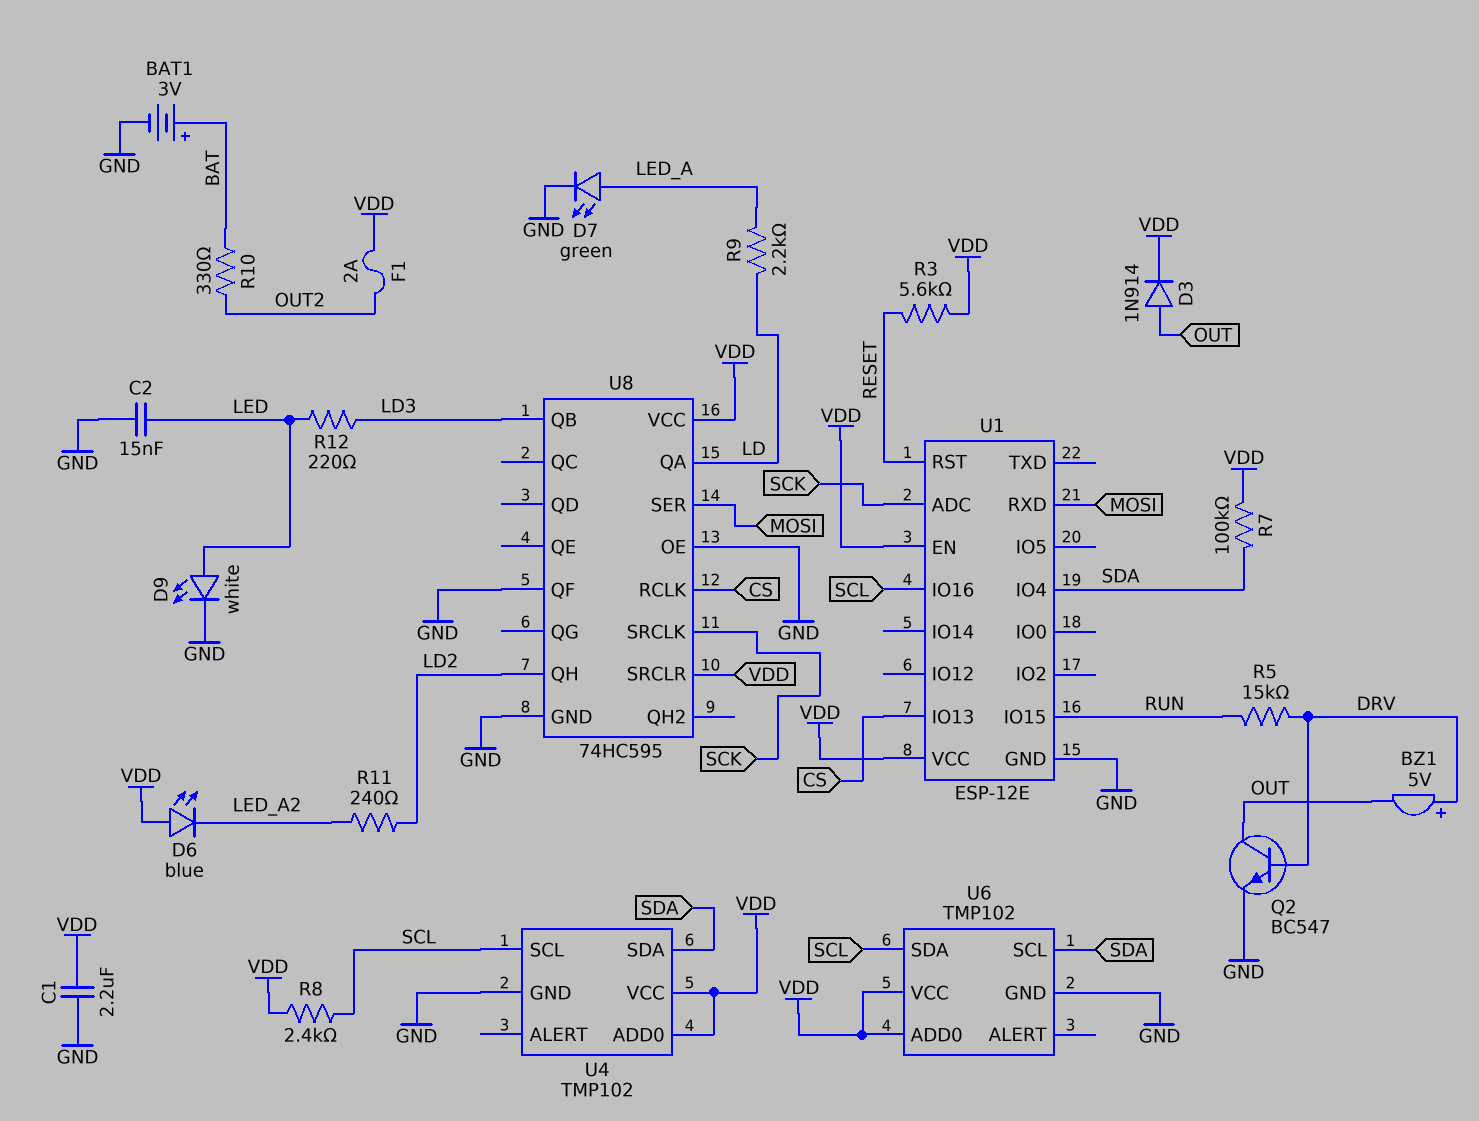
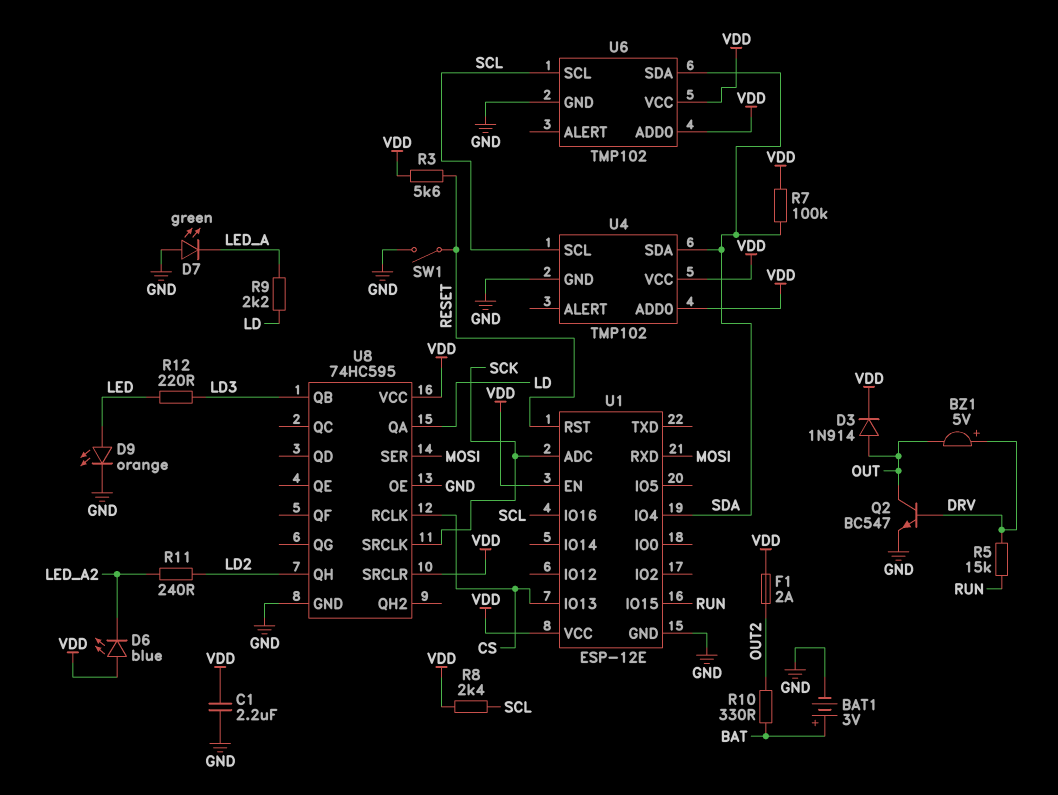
C2: 15nF (GND, LED) -> none
D7: LED green (A LED_A, K GND) -> LED green (A GND, K LED_A)
D9: LED white (A LED, K GND) -> LED orange (A LED, K GND)
SW1: none -> switch (GND, RESET)
U6 pin SCL: SDA -> SCL
U6 pin SDA: SCL -> SDA
U8 pin QF: GND -> none

